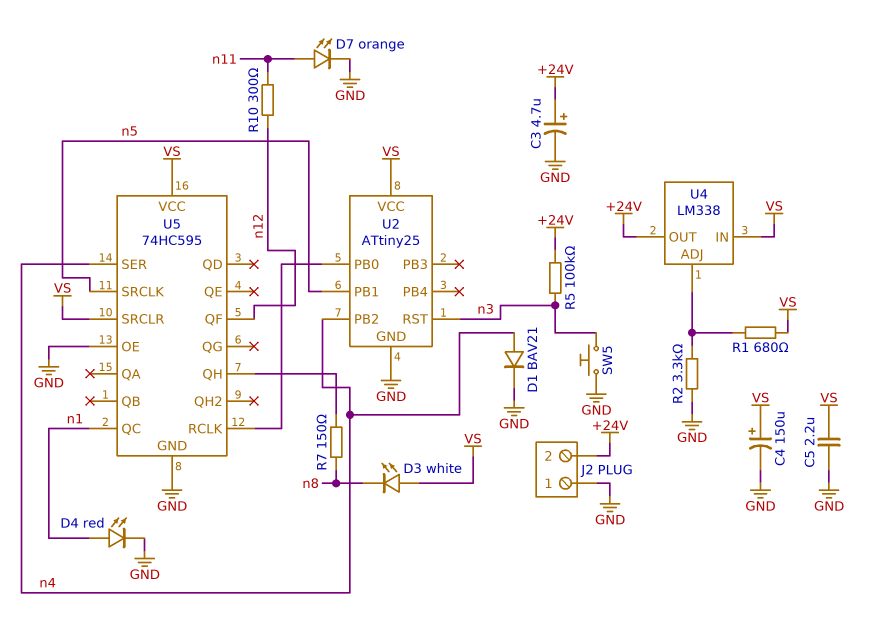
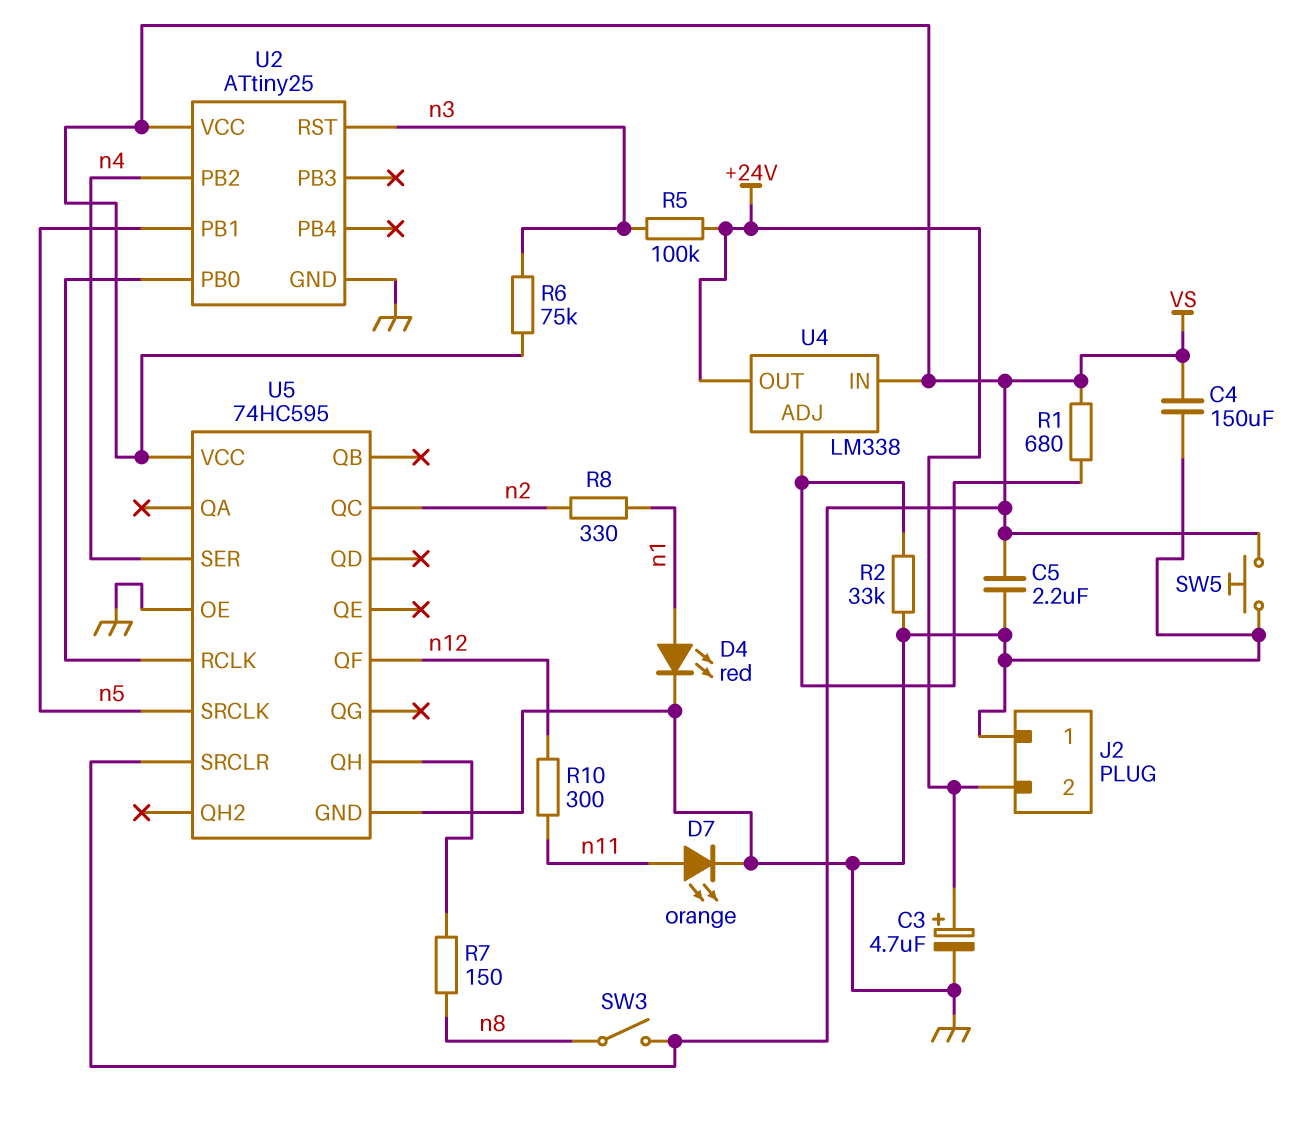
C4: 150uF (plus VS, minus GND) -> 150uF (GND, VS)
D1: diode BAV21 (A n4, K GND) -> none
D3: LED white (A VS, K n8) -> none
R2: 3.3k (GND, U4/ADJ) -> 33k (GND, U4/ADJ)
R6: none -> 75k (VS, n3)
R8: none -> 330 (n1, n2)
SW3: none -> switch (VS, n8)
SW5: button (GND, n3) -> button (GND, VS)
U5 pin QC: n1 -> n2

